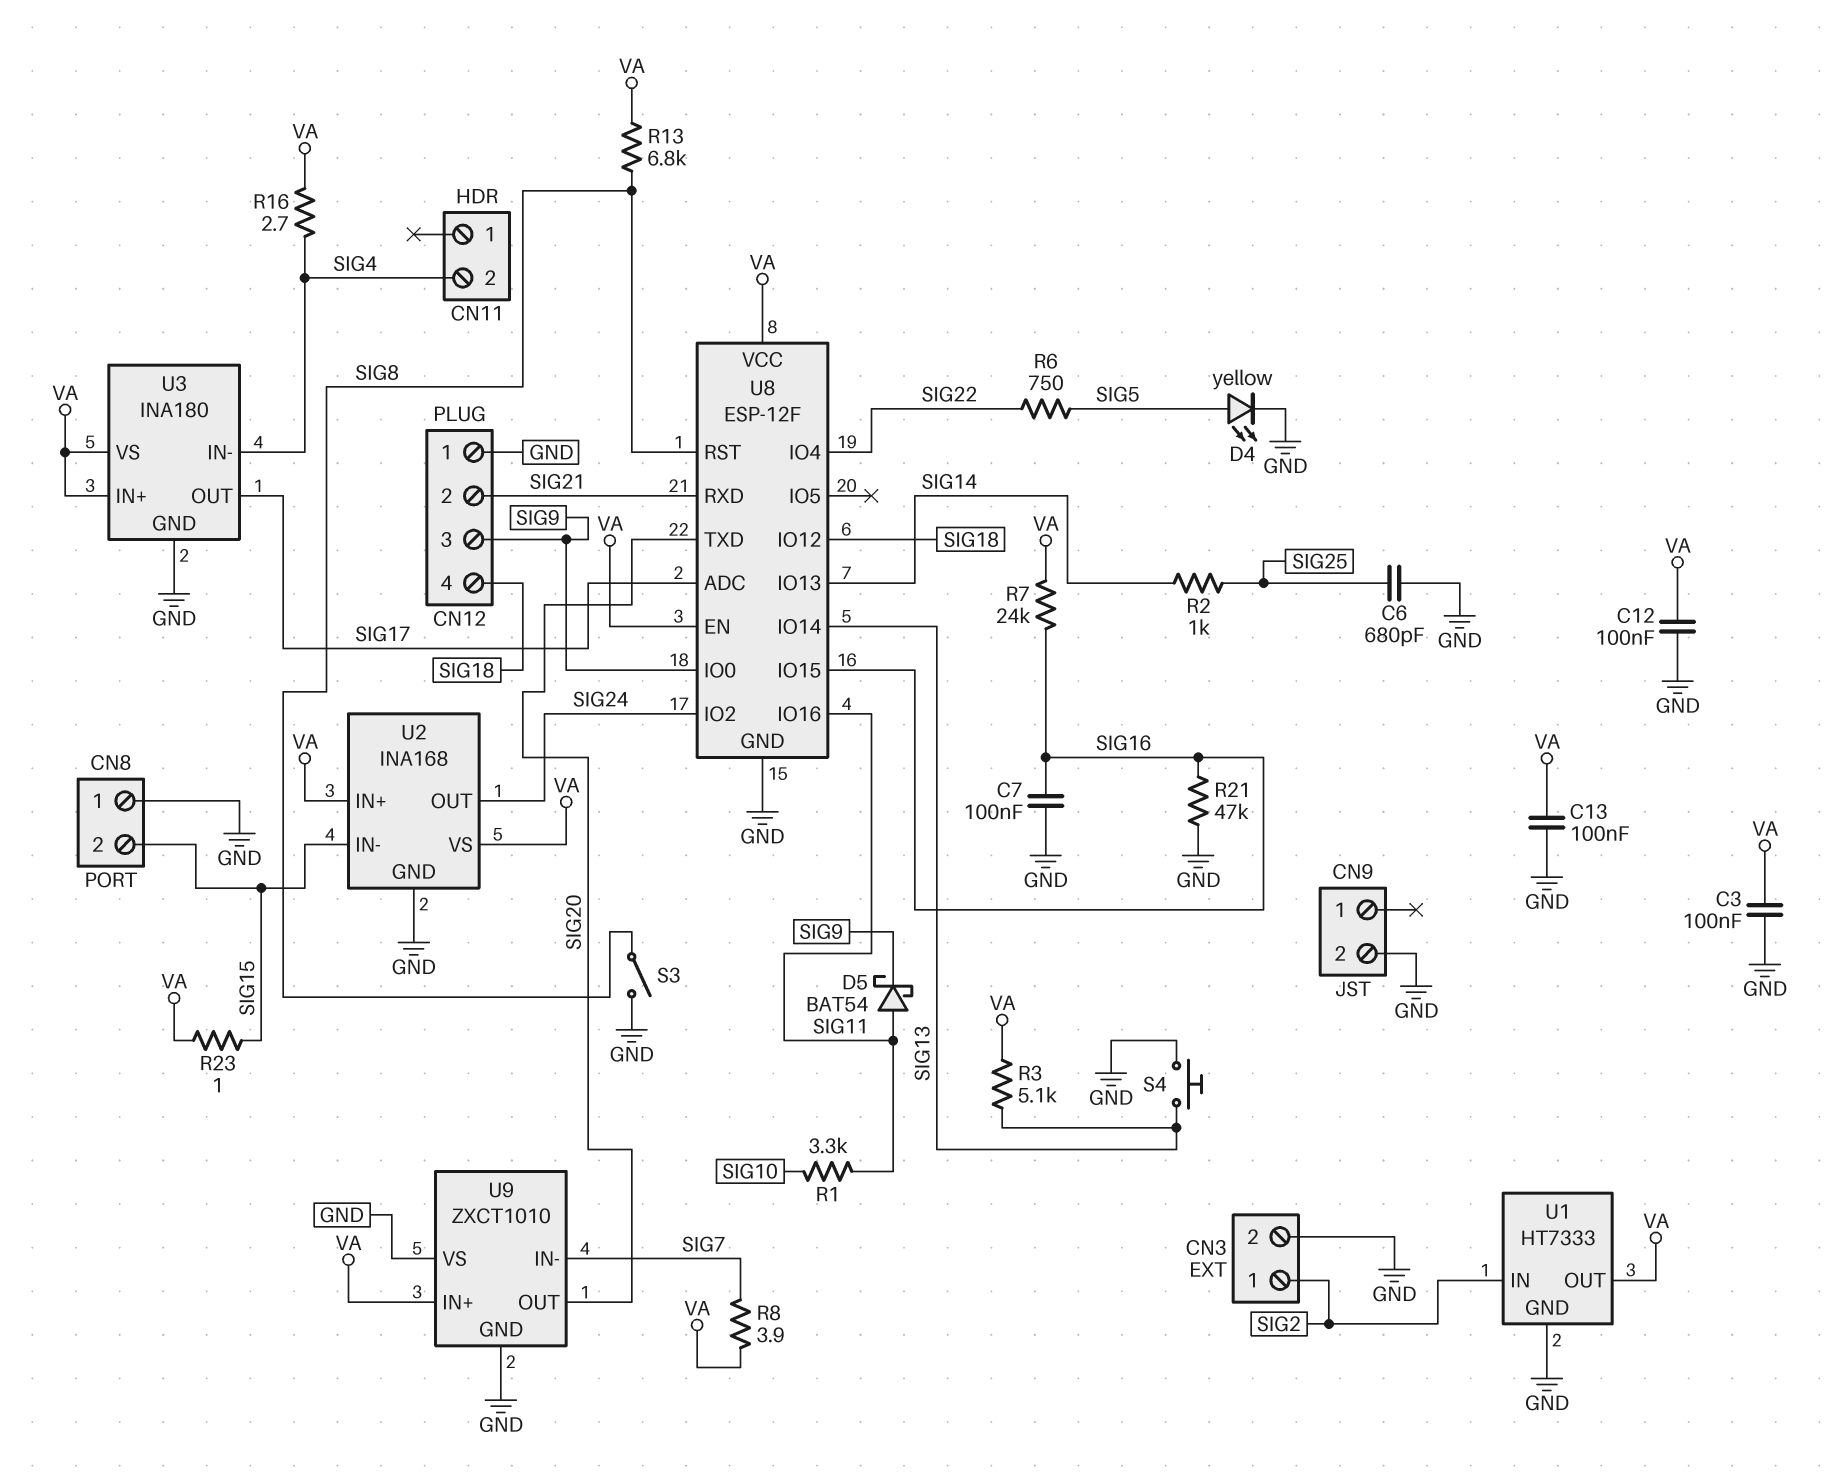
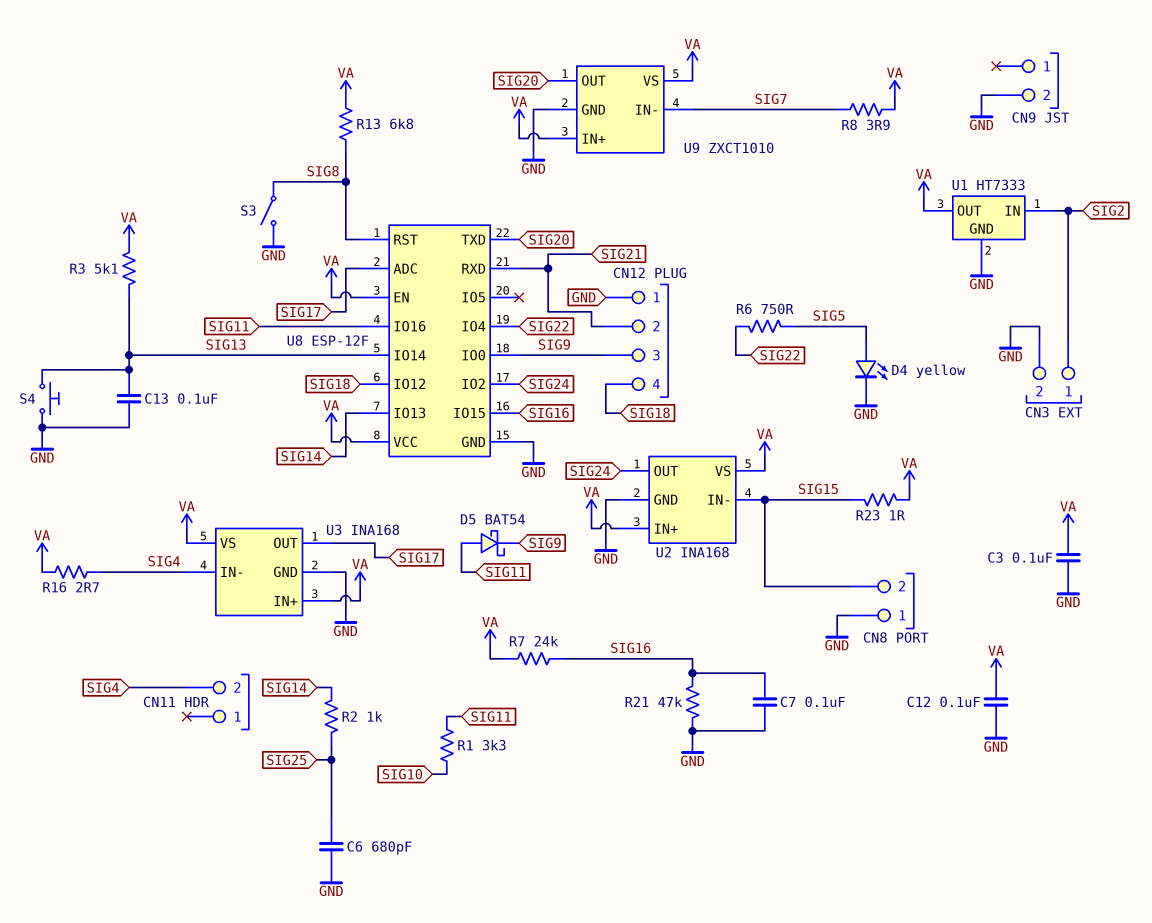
C13: 100nF (GND, VA) -> 100nF (GND, SIG13)
U3: INA180 -> INA168
U9 pin VS: GND -> VA

